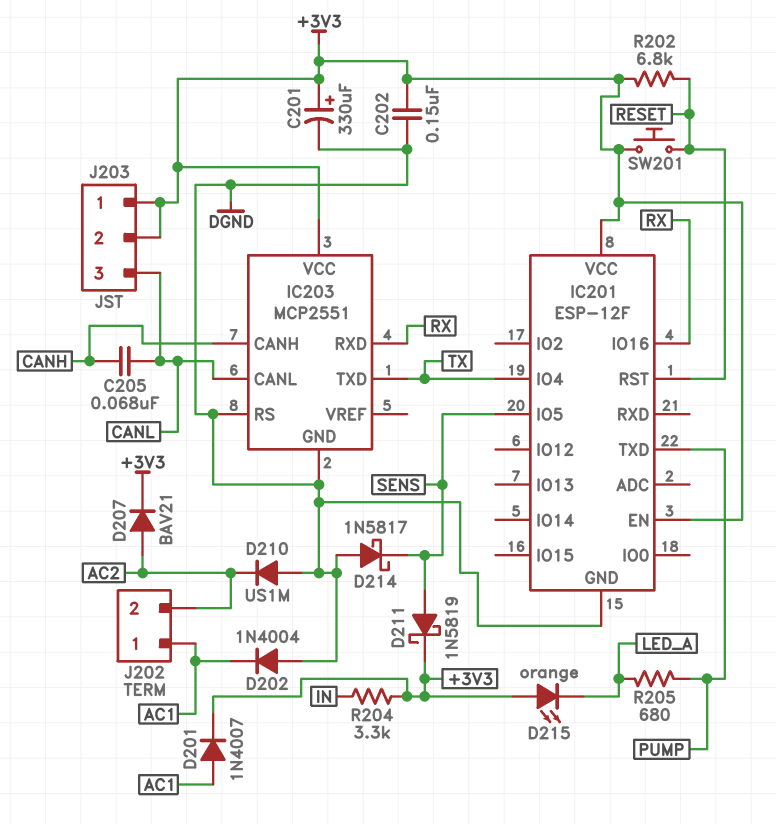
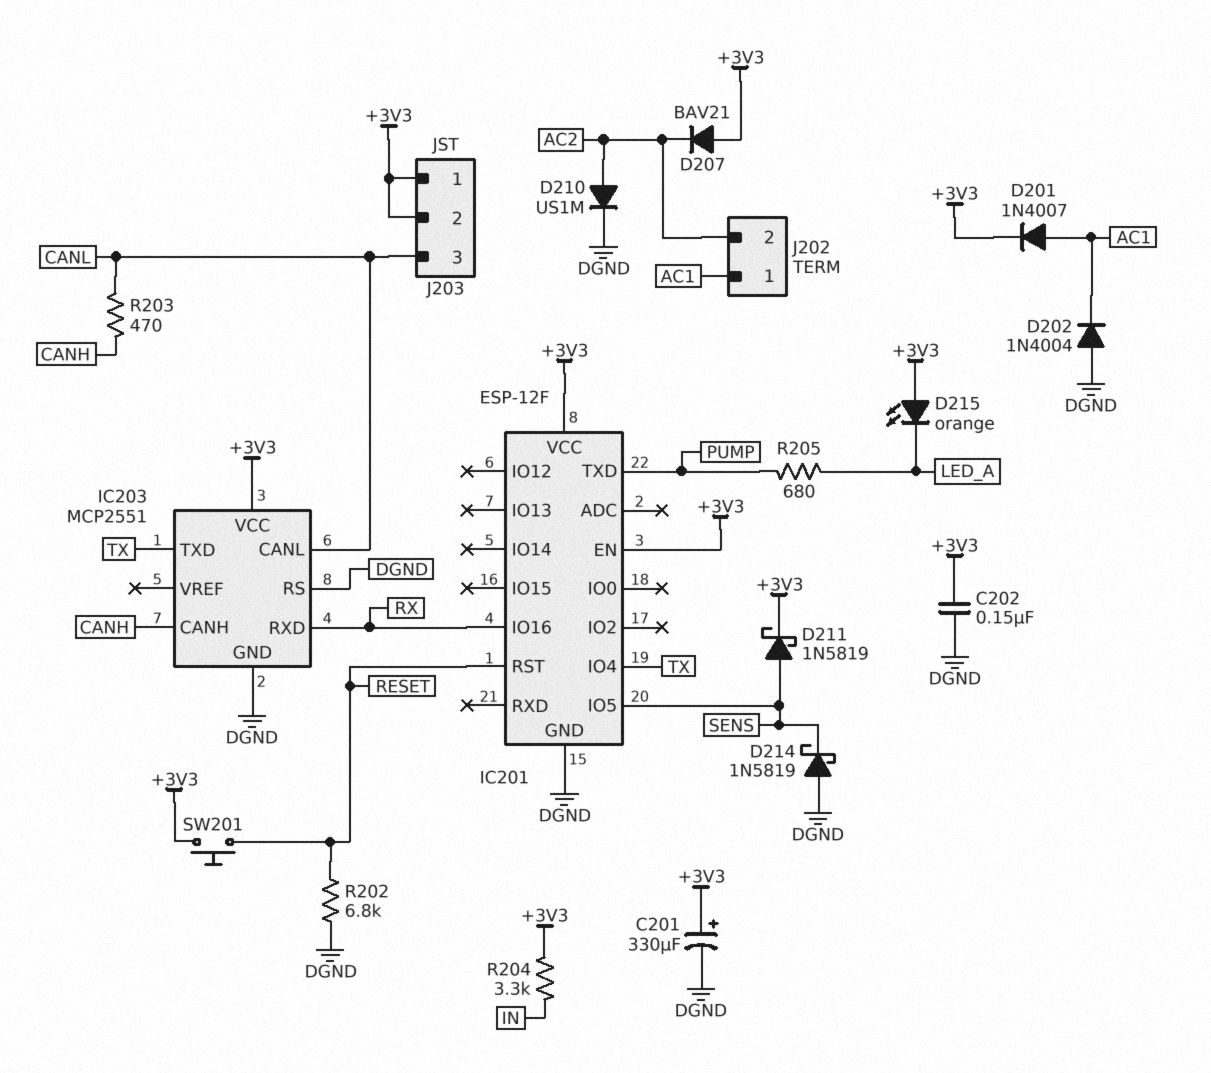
C205: 68nF (CANH, CANL) -> none
D207: diode BAV21 (A AC2, K +3V3) -> diode BAV21 (A +3V3, K AC2)
D210: diode US1M (A DGND, K AC2) -> diode US1M (A AC2, K DGND)
D214: schottky 1N5817 (A DGND, K SENS) -> schottky 1N5819 (A DGND, K SENS)
R202: 6.8k (+3V3, RESET) -> 6.8k (DGND, RESET)
R203: none -> 470 (CANH, CANL)

